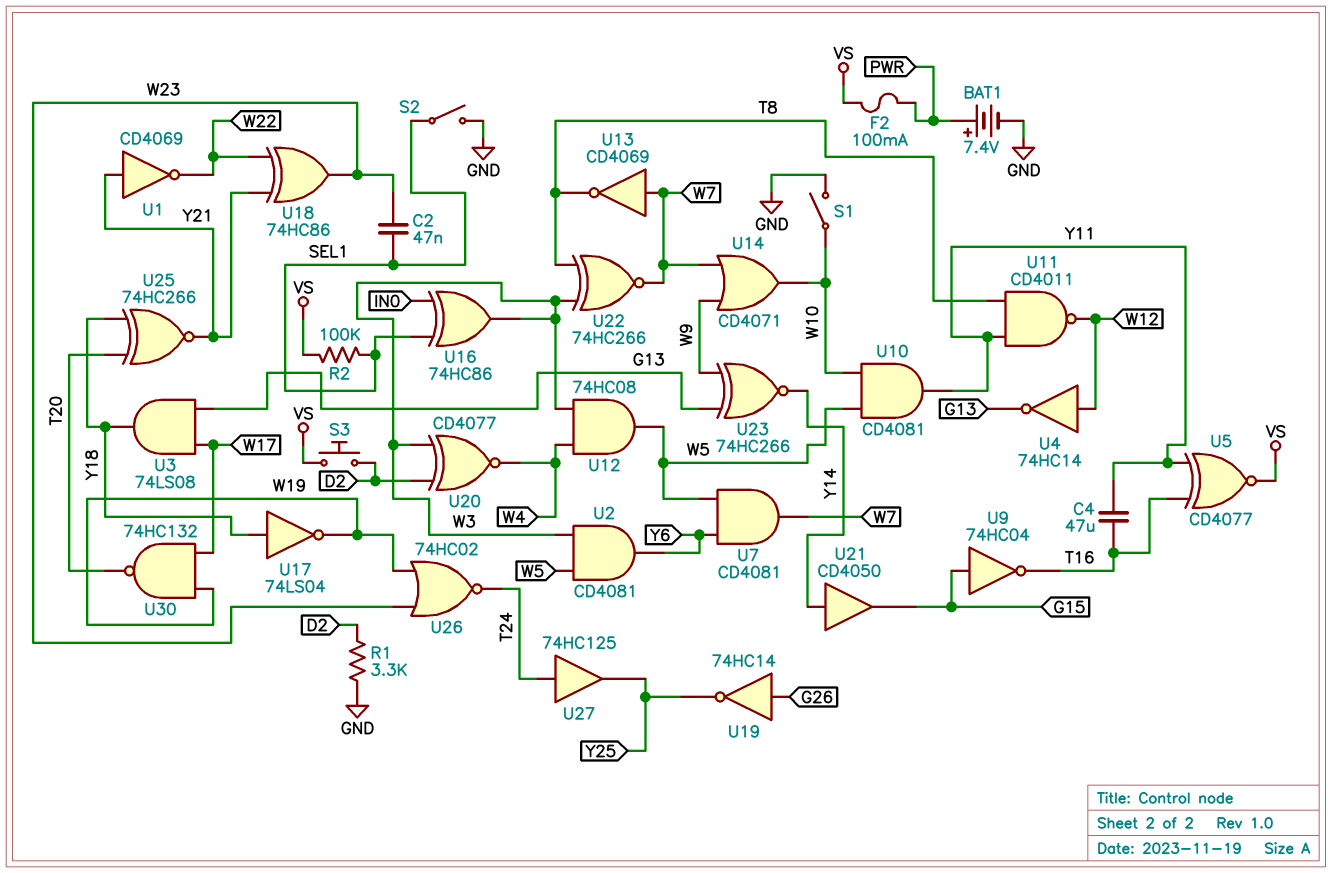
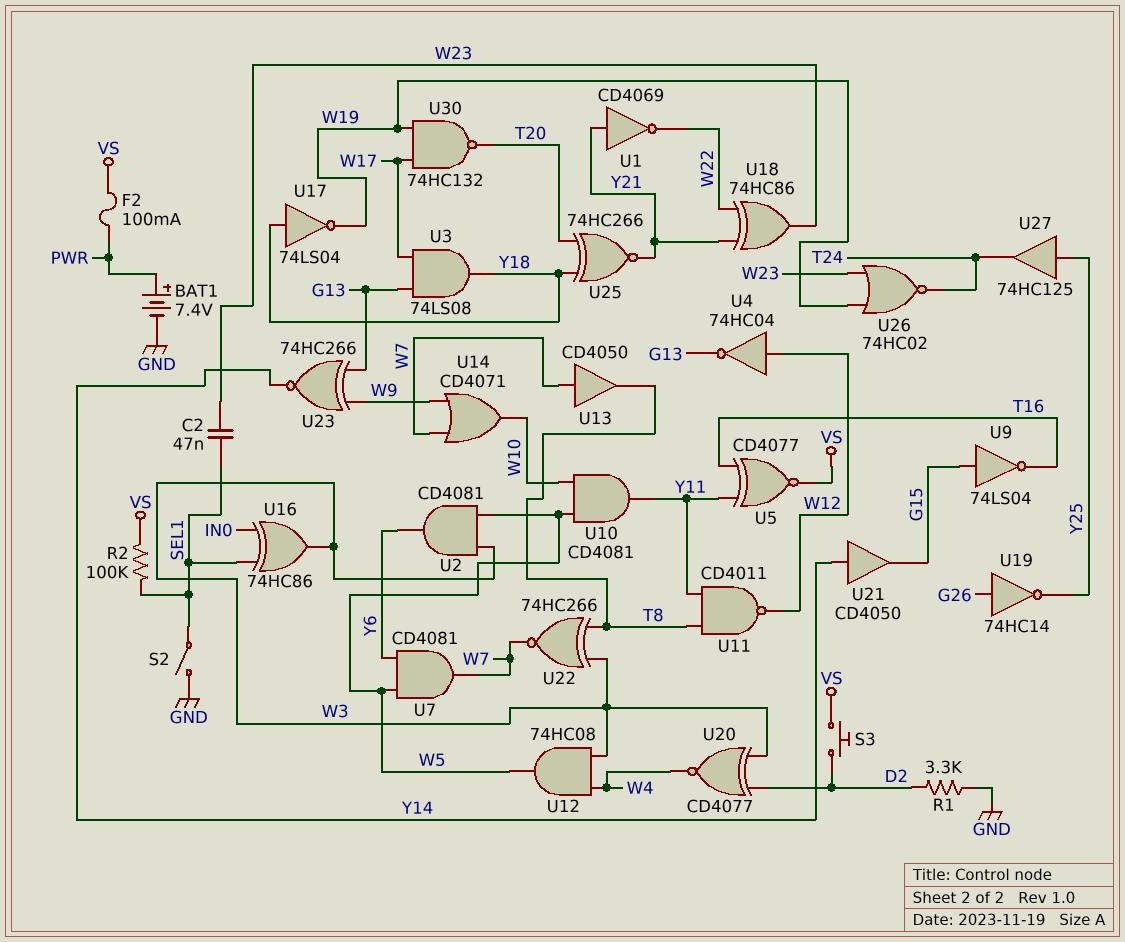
C4: 47uF (T16, Y11) -> none
S1: switch (GND, W10) -> none
U4: NOT 74HC14 (in W12, out G13) -> NOT 74HC04 (in W12, out G13)
U9: NOT 74HC04 (in G15, out T16) -> NOT 74LS04 (in G15, out T16)
U13: NOT CD4069 (in W7, out T8) -> buffer CD4050 (in W7, out T8)
U27: buffer 74HC125 (in T24, out Y25) -> buffer 74HC125 (in Y25, out T24)

